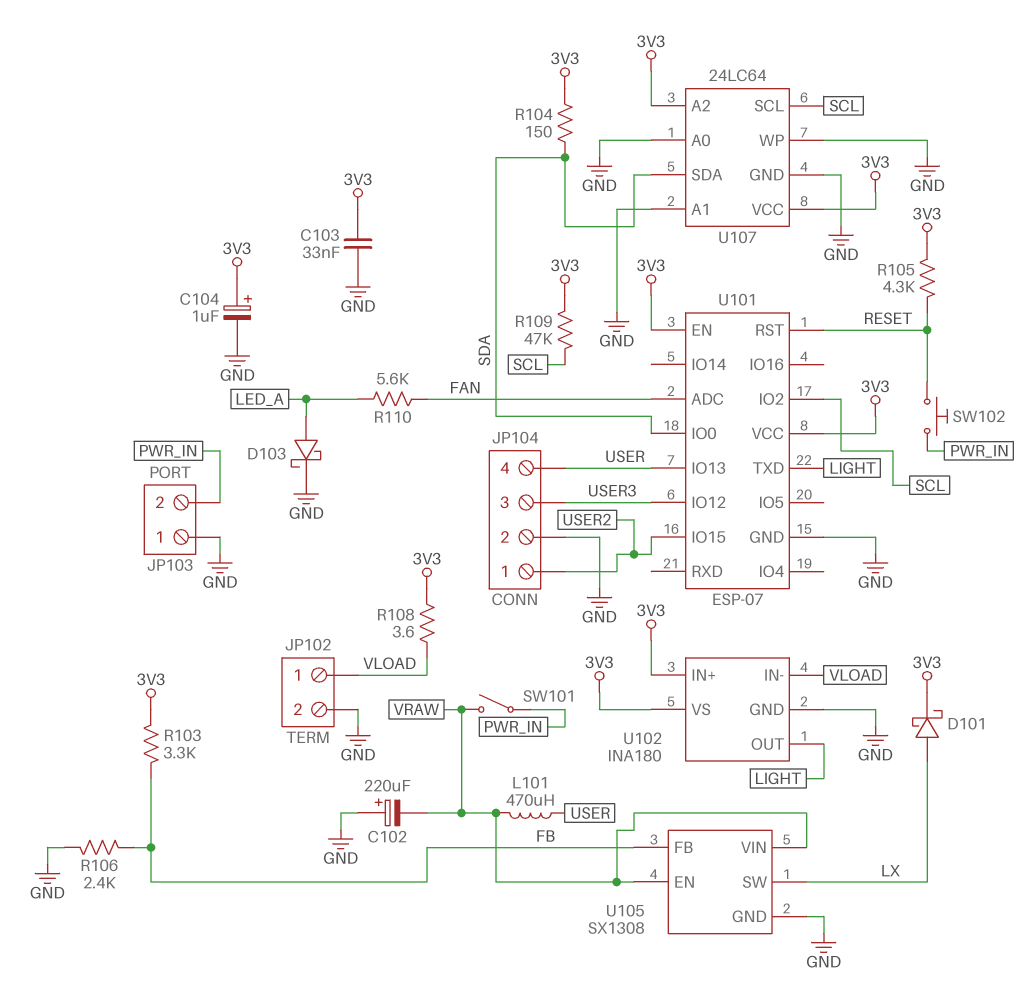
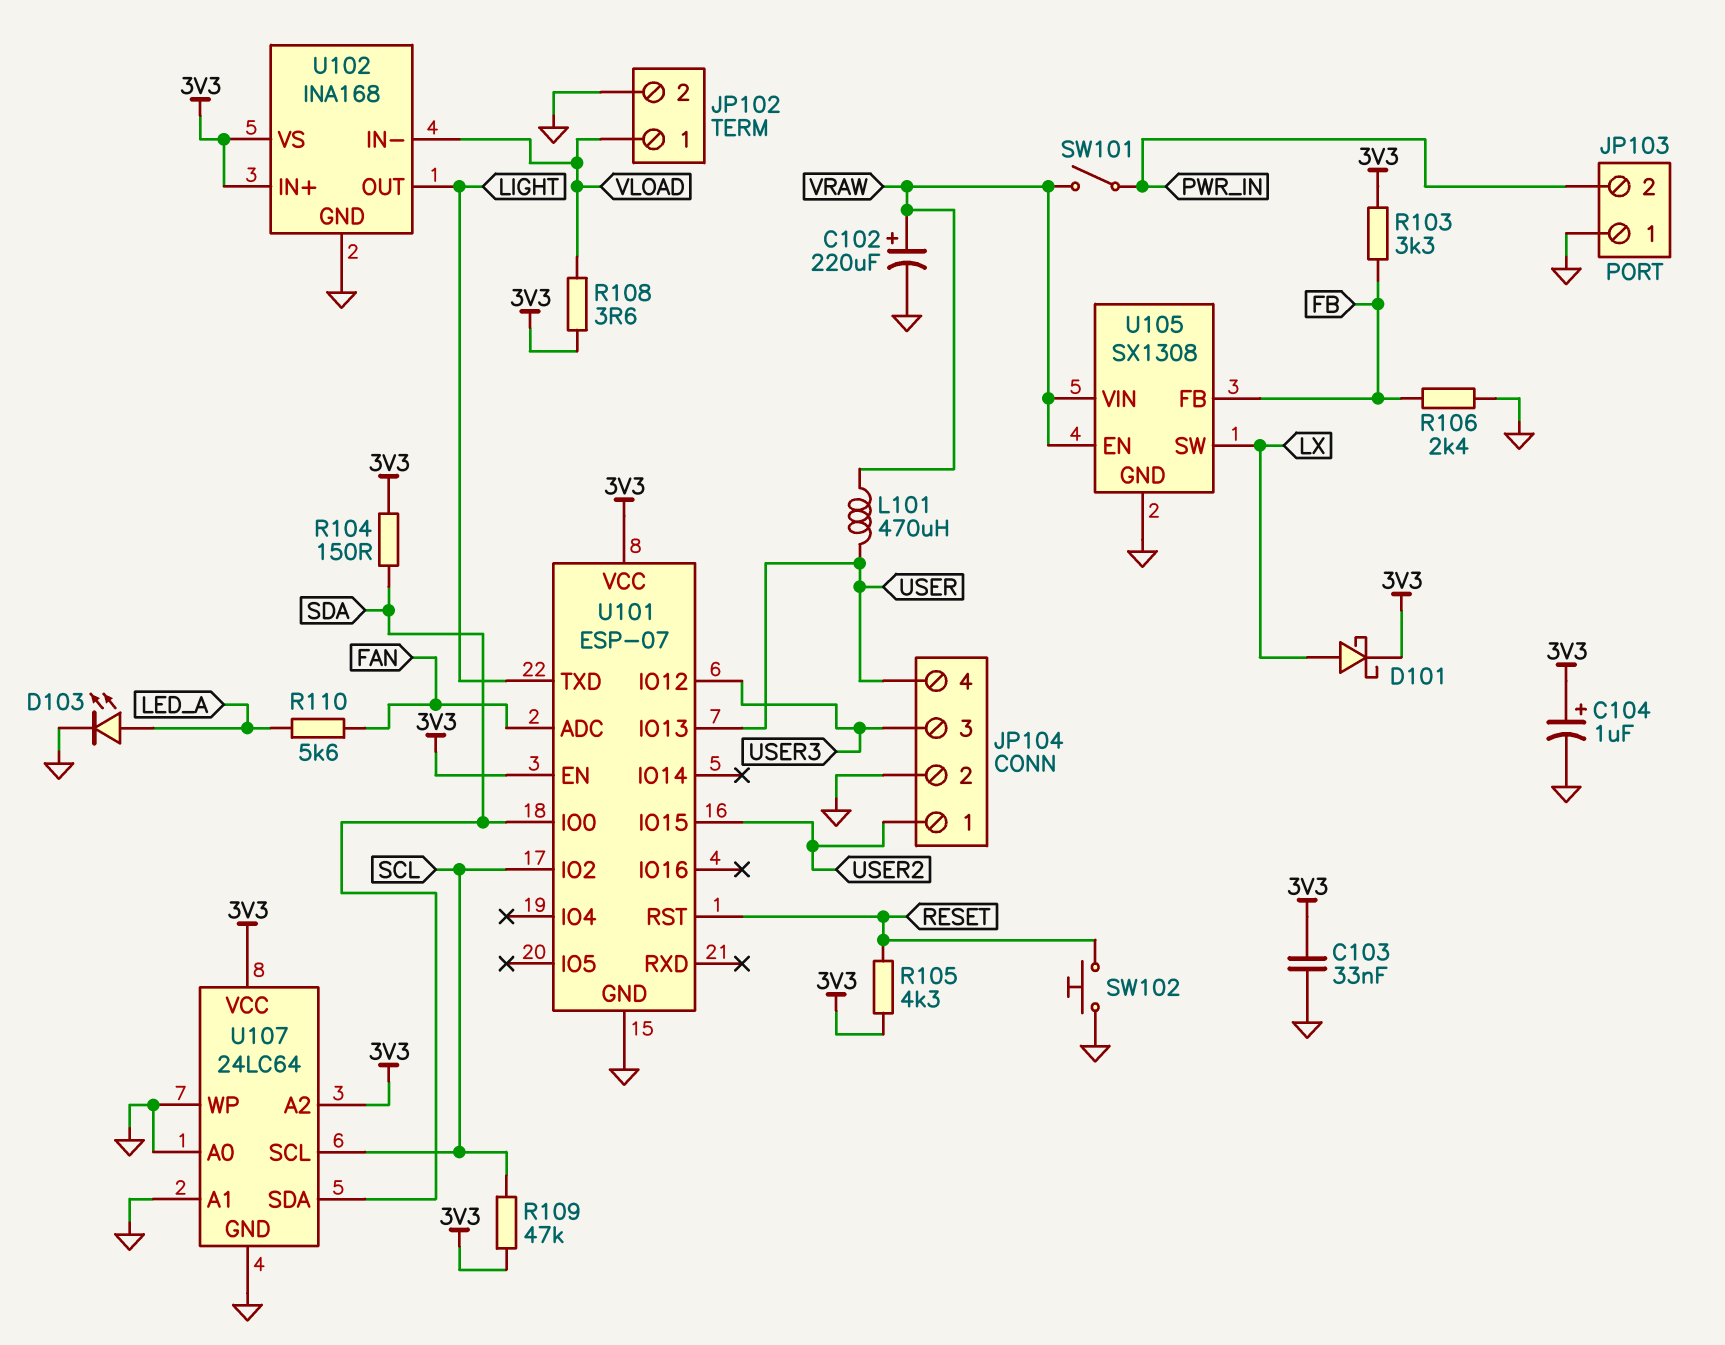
C102: 220uF (plus GND, minus VRAW) -> 220uF (plus VRAW, minus GND)
D103: schottky (A LED_A, K GND) -> LED (A LED_A, K GND)
SW102: button (PWR_IN, RESET) -> button (GND, RESET)
U102: INA180 -> INA168

